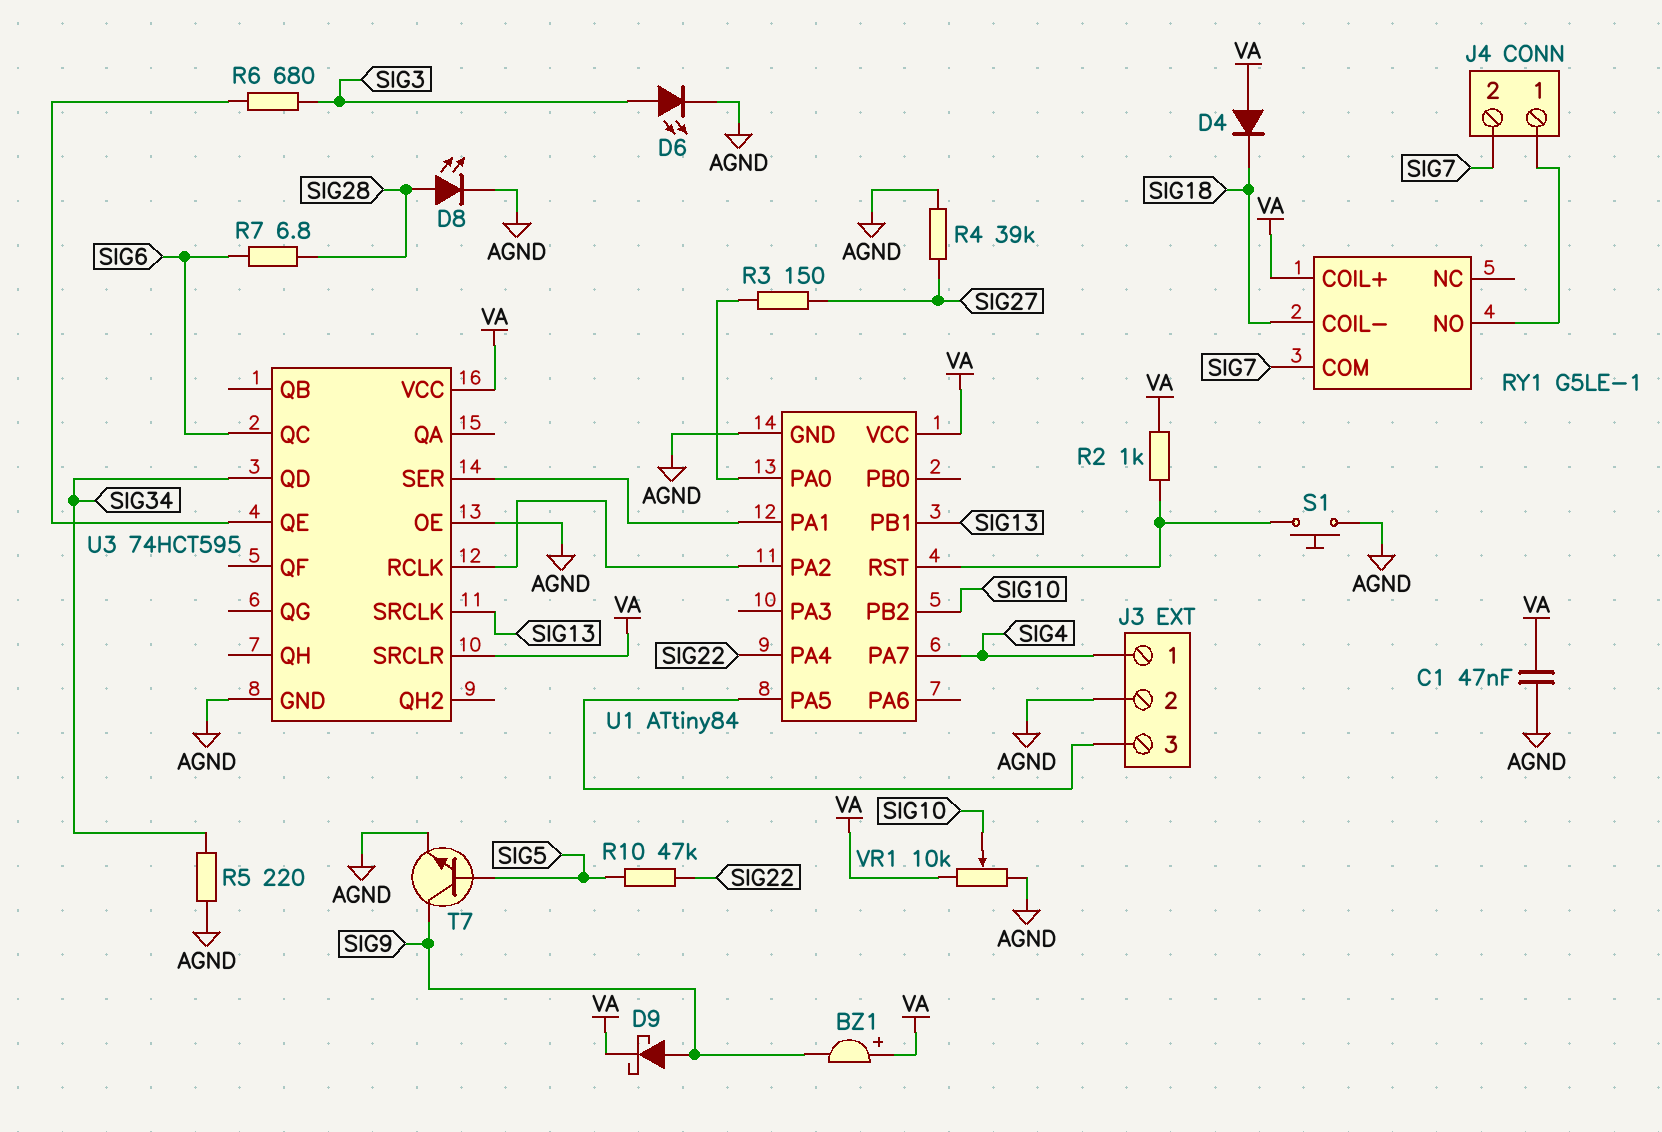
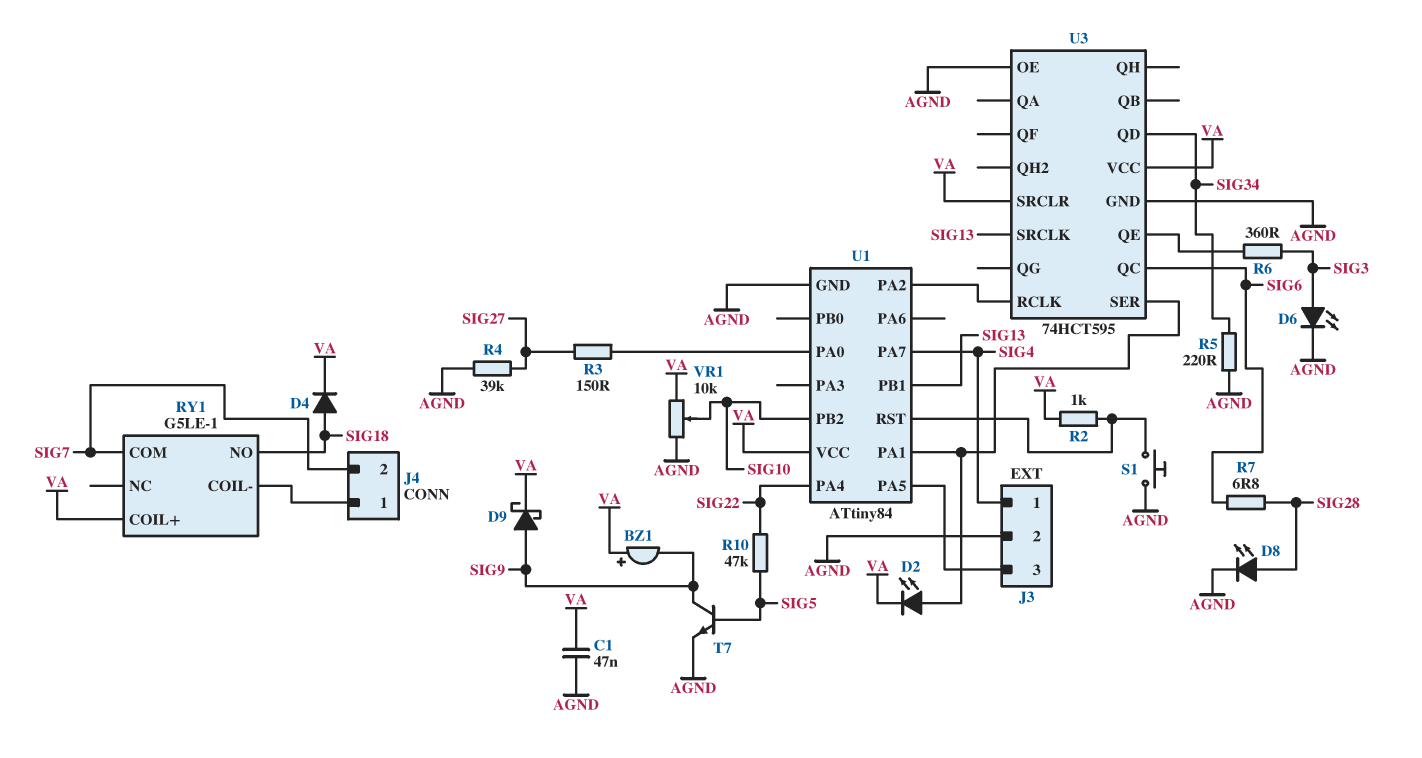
D2: none -> LED (A U1/PA1, K VA)
D4: diode (A VA, K SIG18) -> diode (A SIG18, K VA)
R6: 680 (SIG3, U3/QE) -> 360 (SIG3, U3/QE)
RY1 pin COIL-: SIG18 -> J4/1
RY1 pin NO: J4/1 -> SIG18

